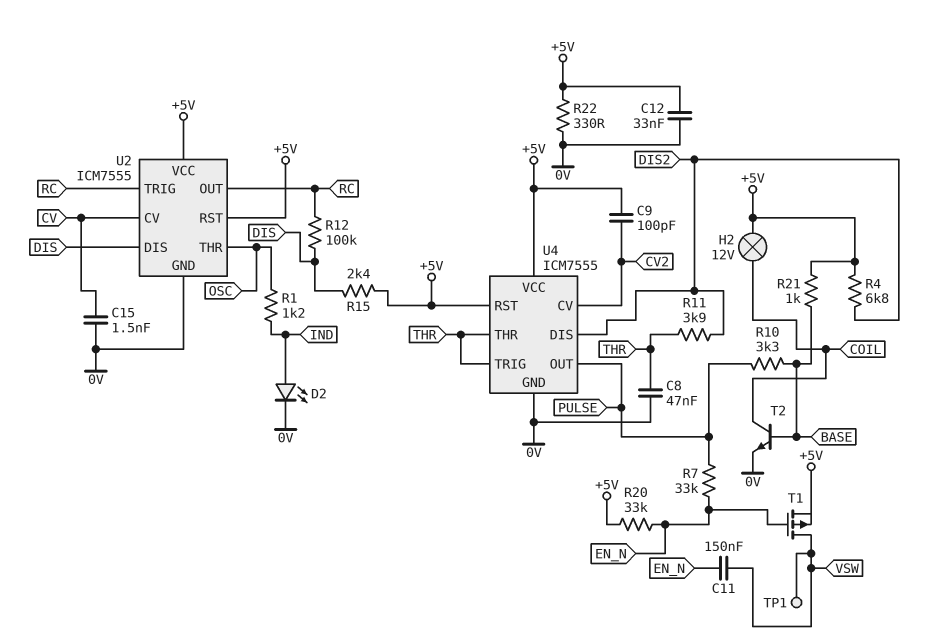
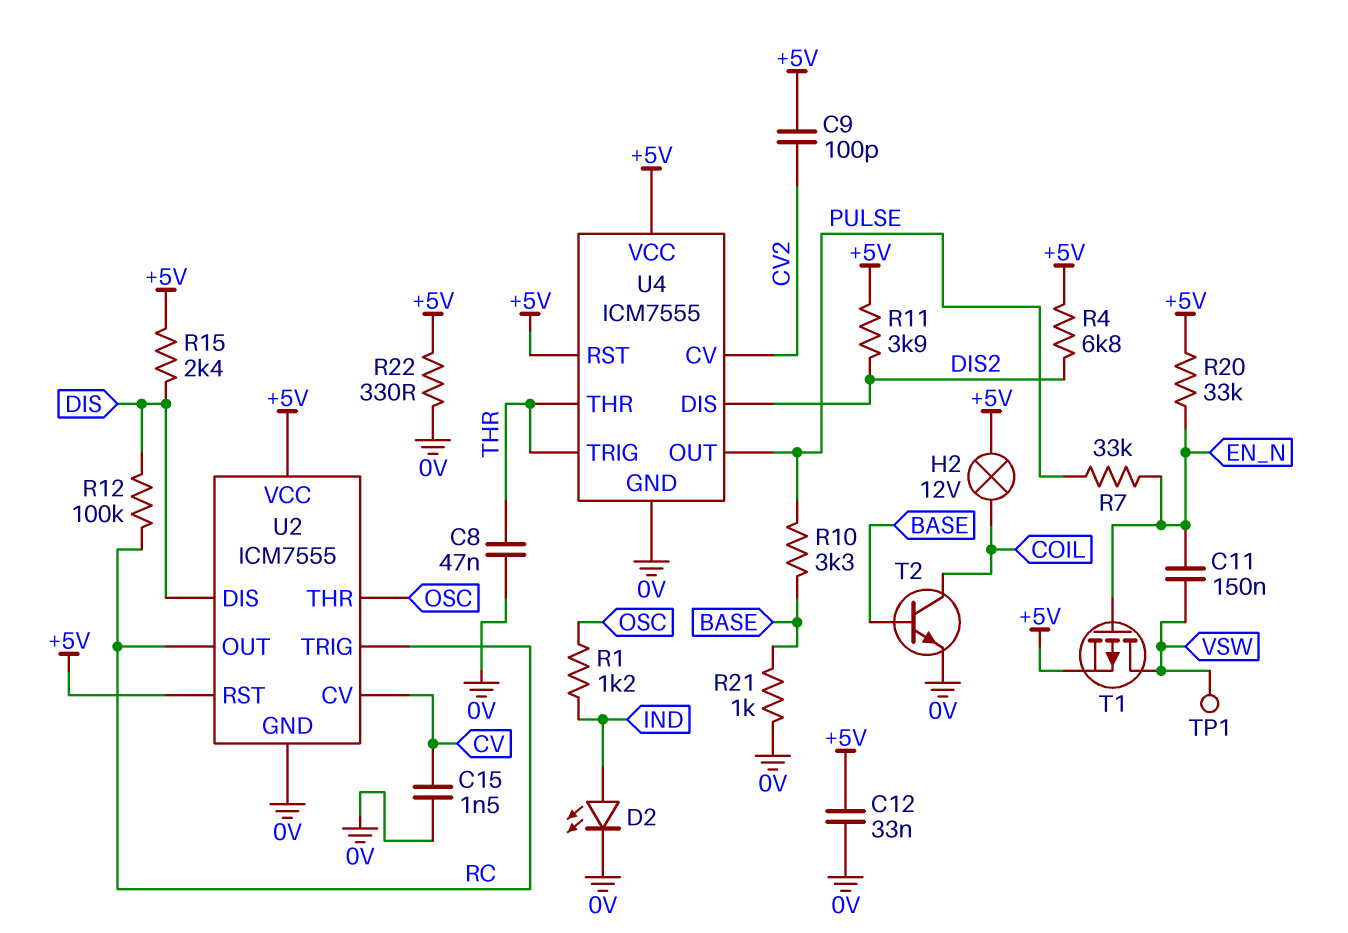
R11: 3.9k (DIS2, THR) -> 3.9k (+5V, DIS2)
R21: 1k (+5V, BASE) -> 1k (0V, BASE)

